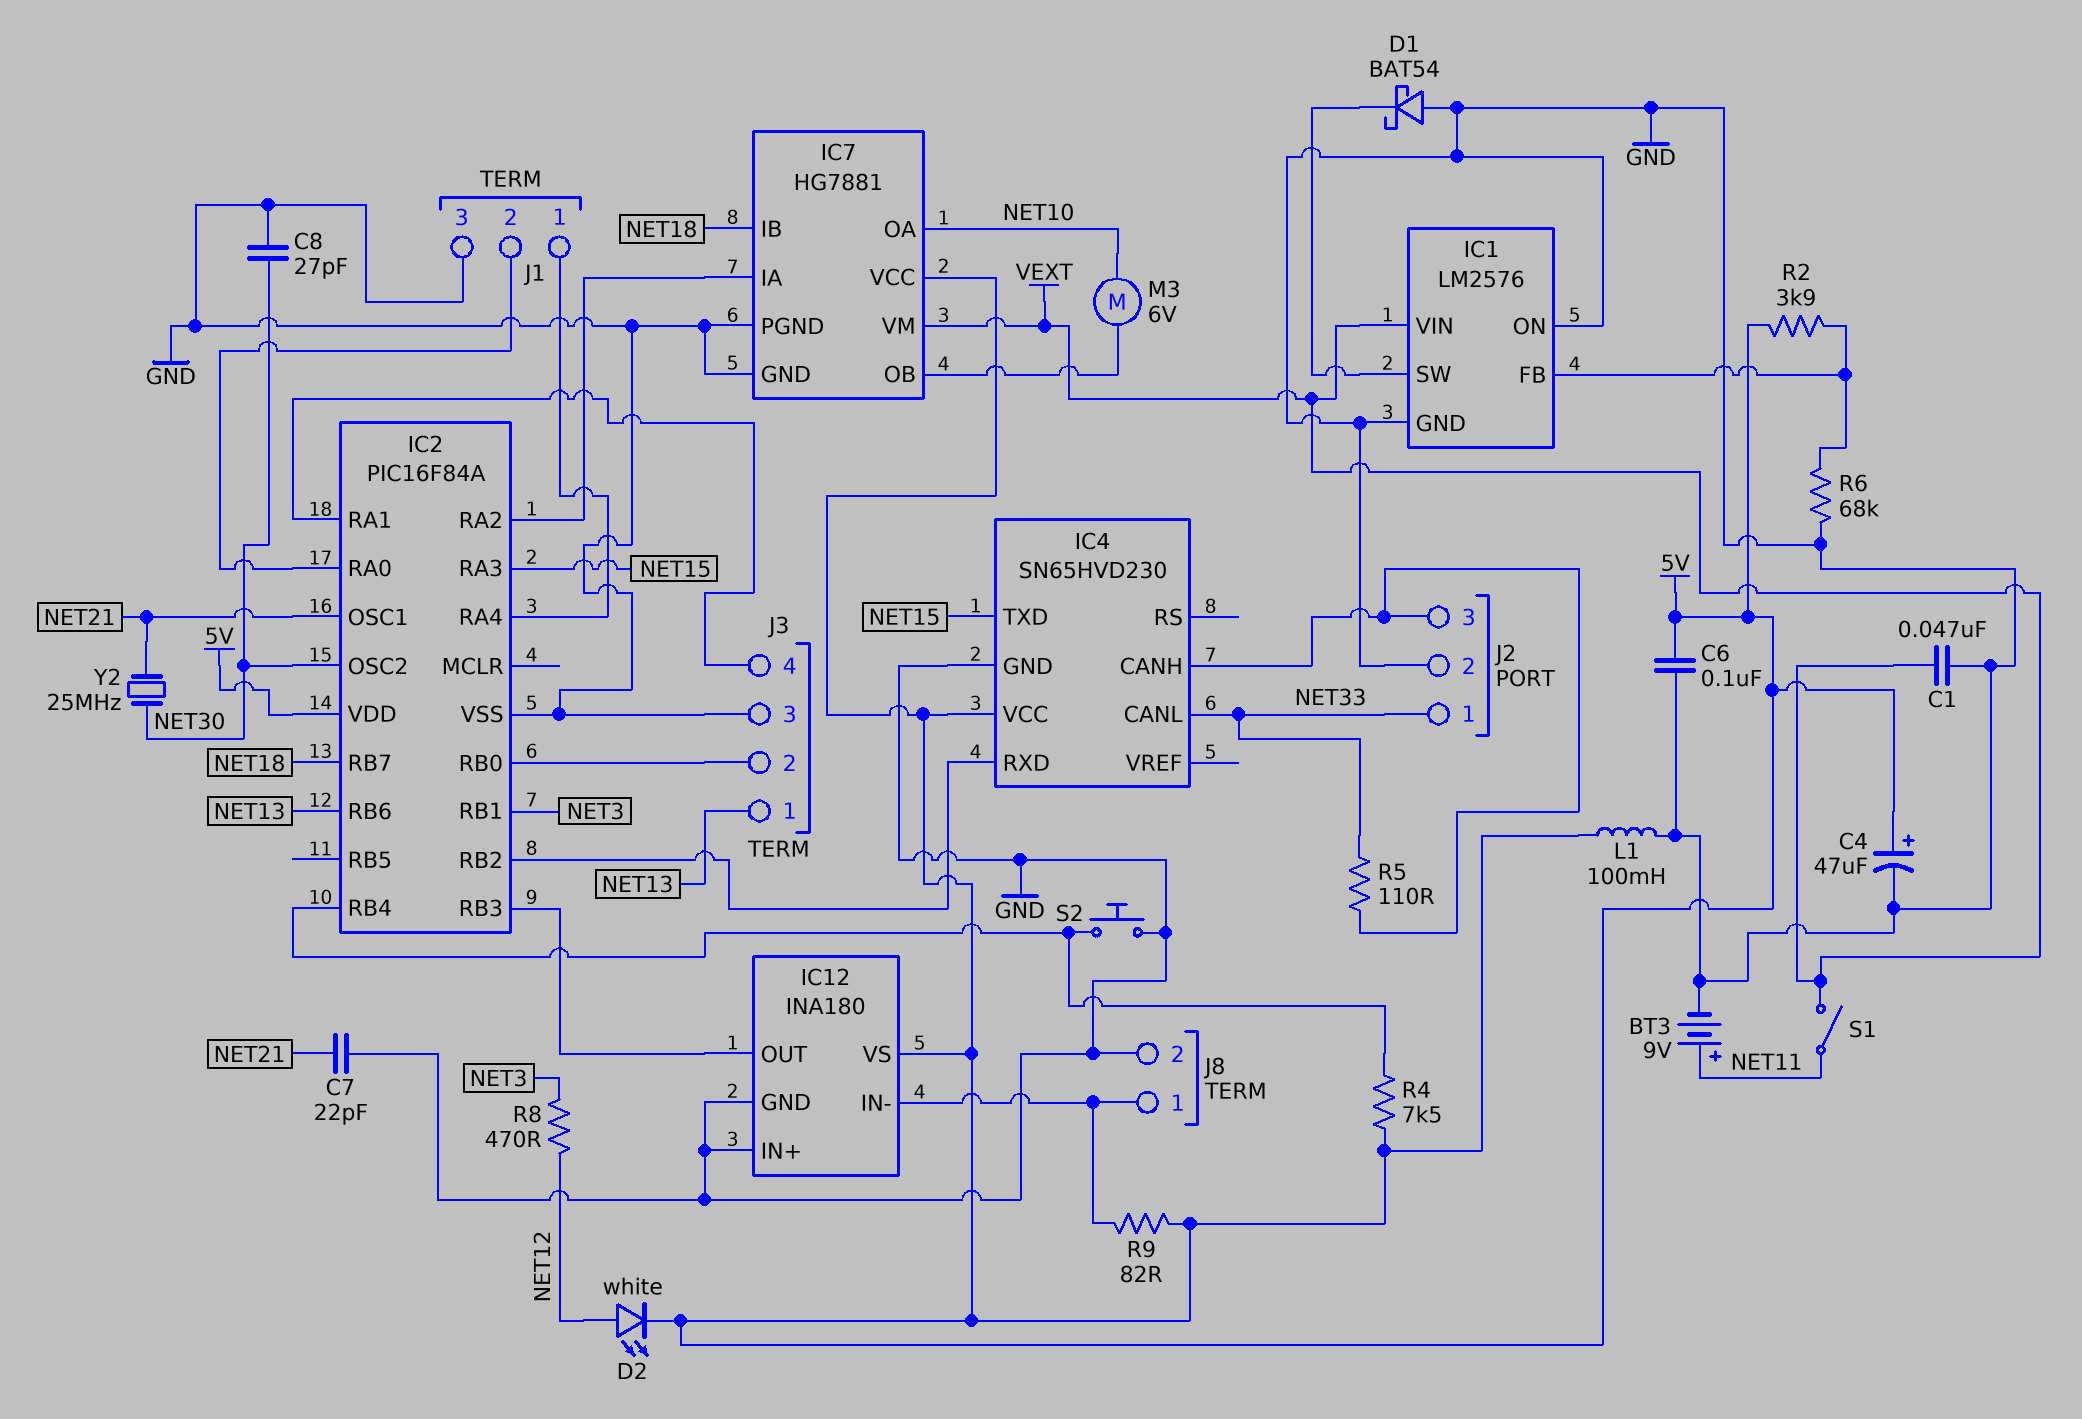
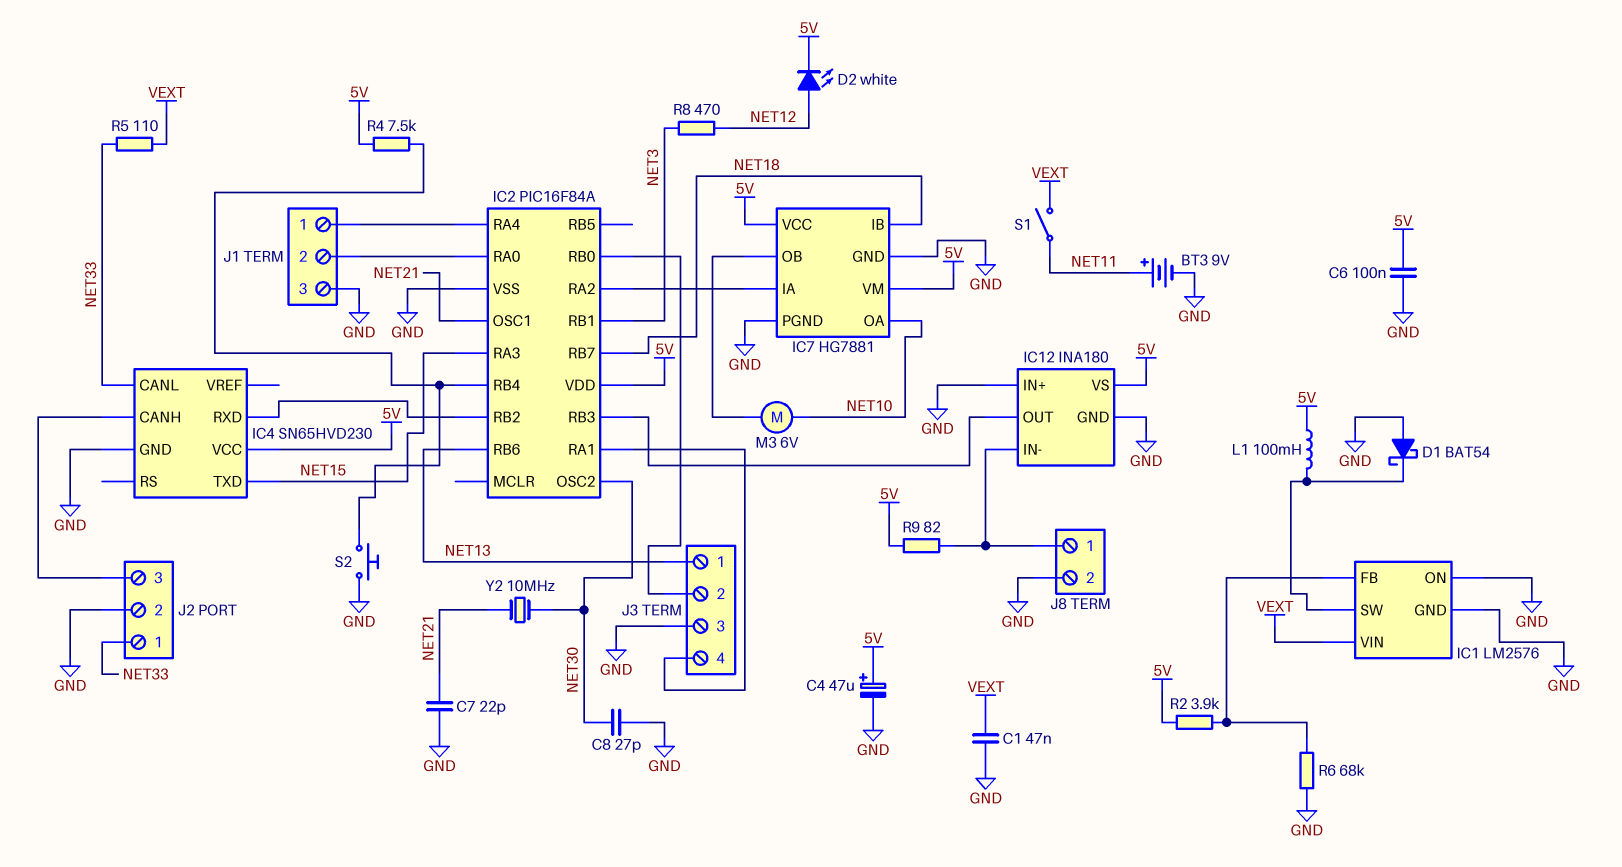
IC7 pin VM: VEXT -> 5V
L1: 100mH (5V, GND) -> 100mH (5V, IC1/SW)
R5: 110 (IC4/CANH, NET33) -> 110 (NET33, VEXT)
Y2: 25MHz (NET21, NET30) -> 10MHz (NET21, NET30)

